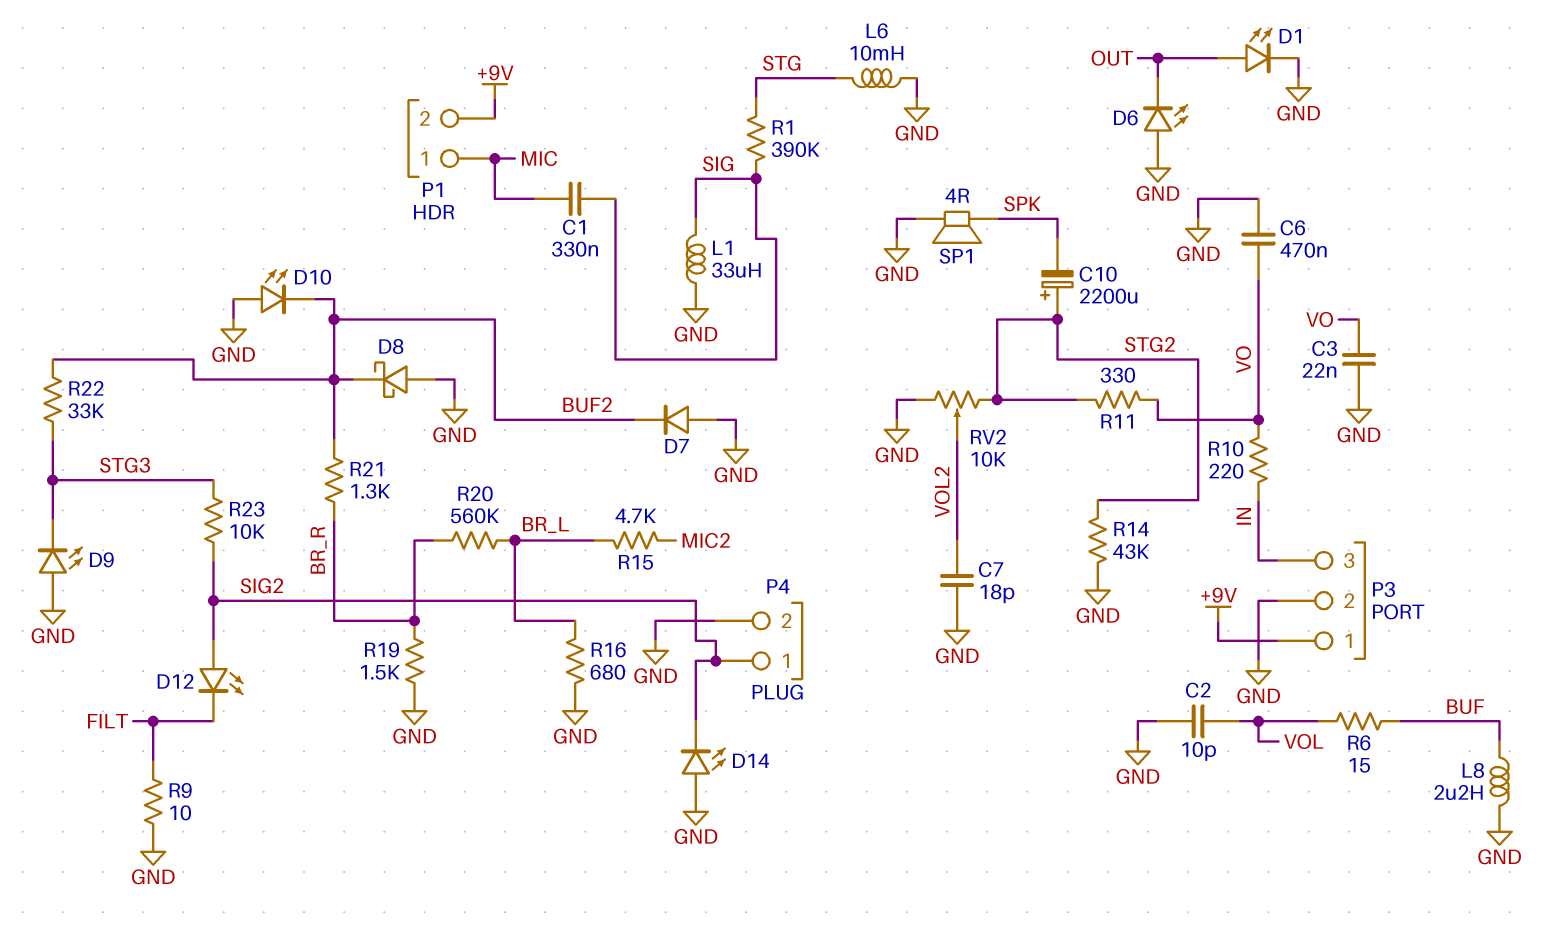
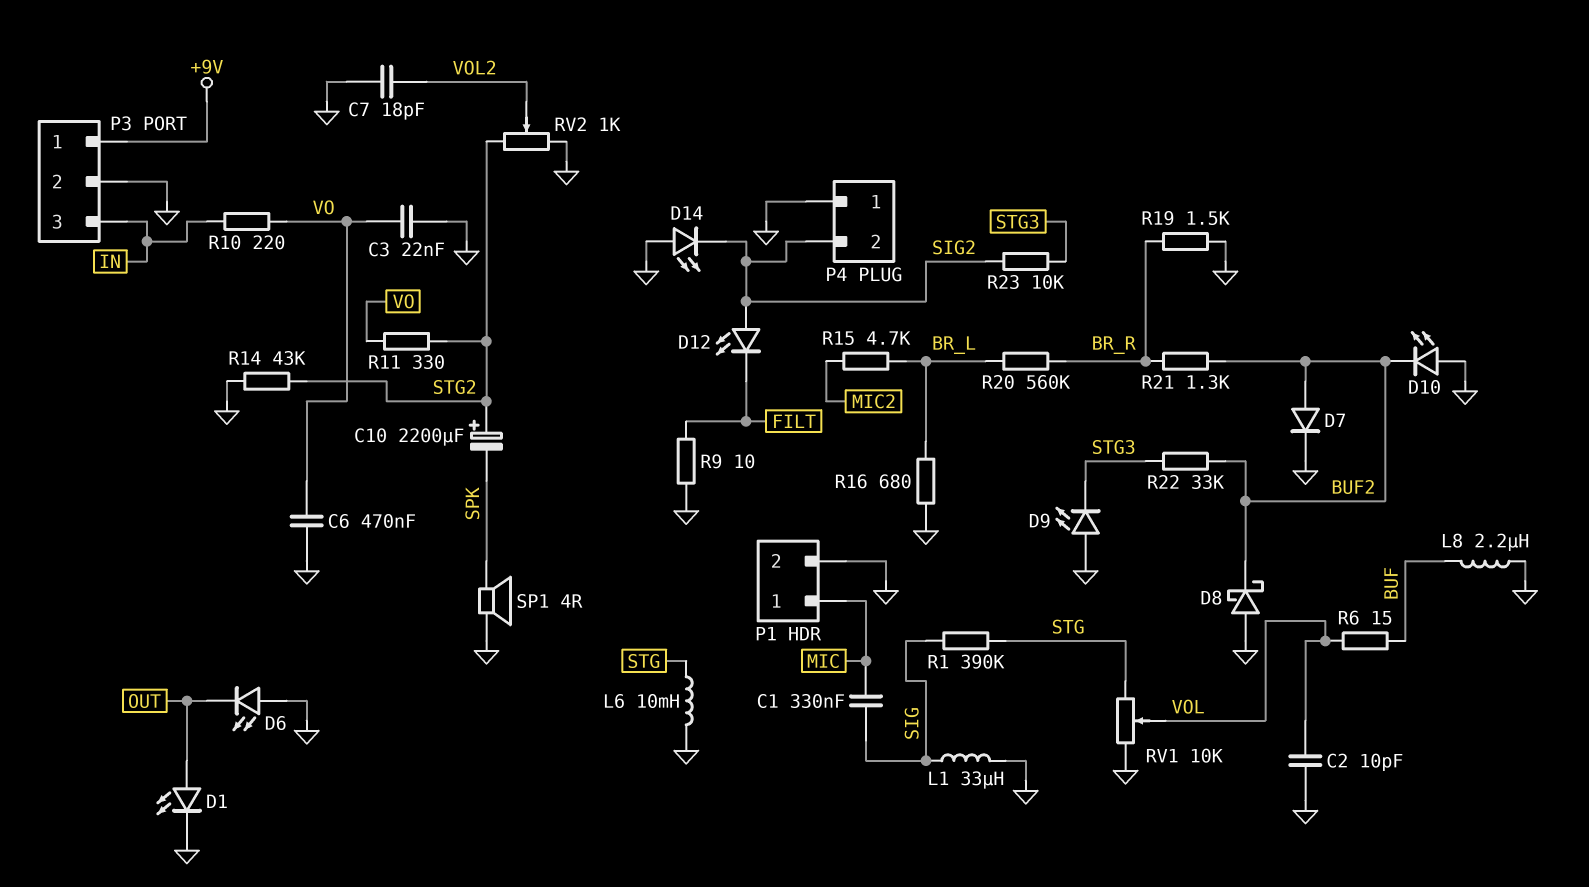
D7: diode (A GND, K BUF2) -> diode (A BUF2, K GND)
P1 pin 2: +9V -> GND
P4 pin 1: SIG2 -> GND
P4 pin 2: GND -> SIG2
RV1: none -> 10k (GND, STG, wiper VOL)
RV2: 10k (GND, STG2, wiper VOL2) -> 1k (GND, STG2, wiper VOL2)

